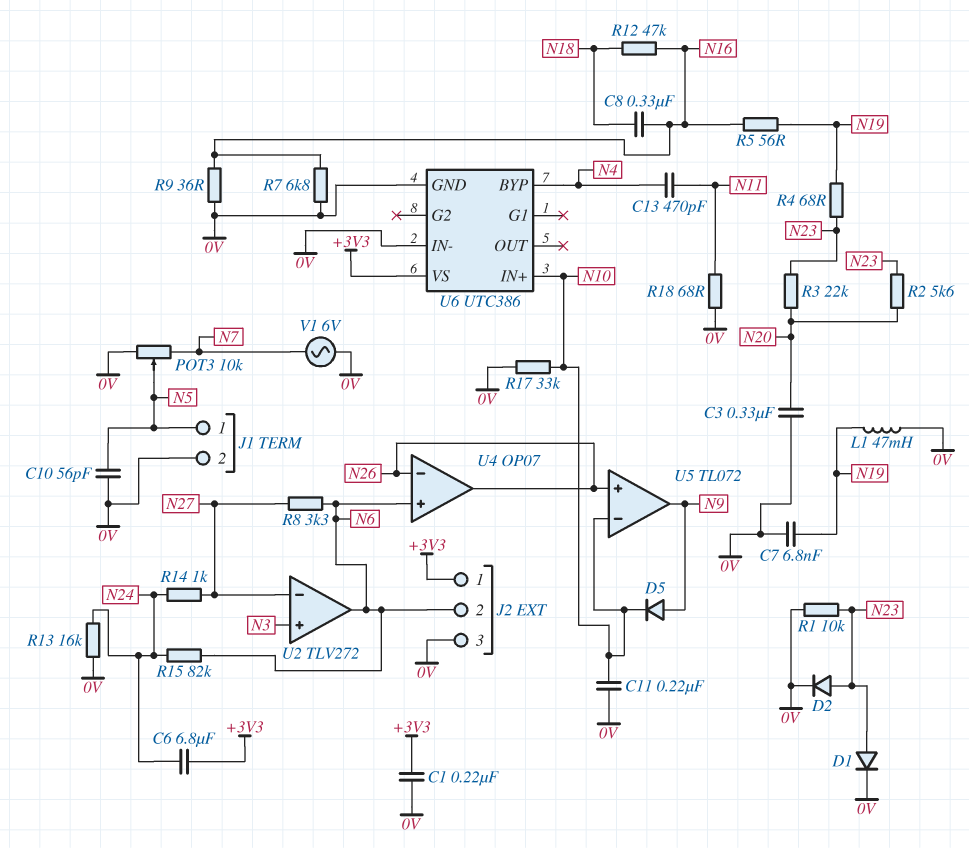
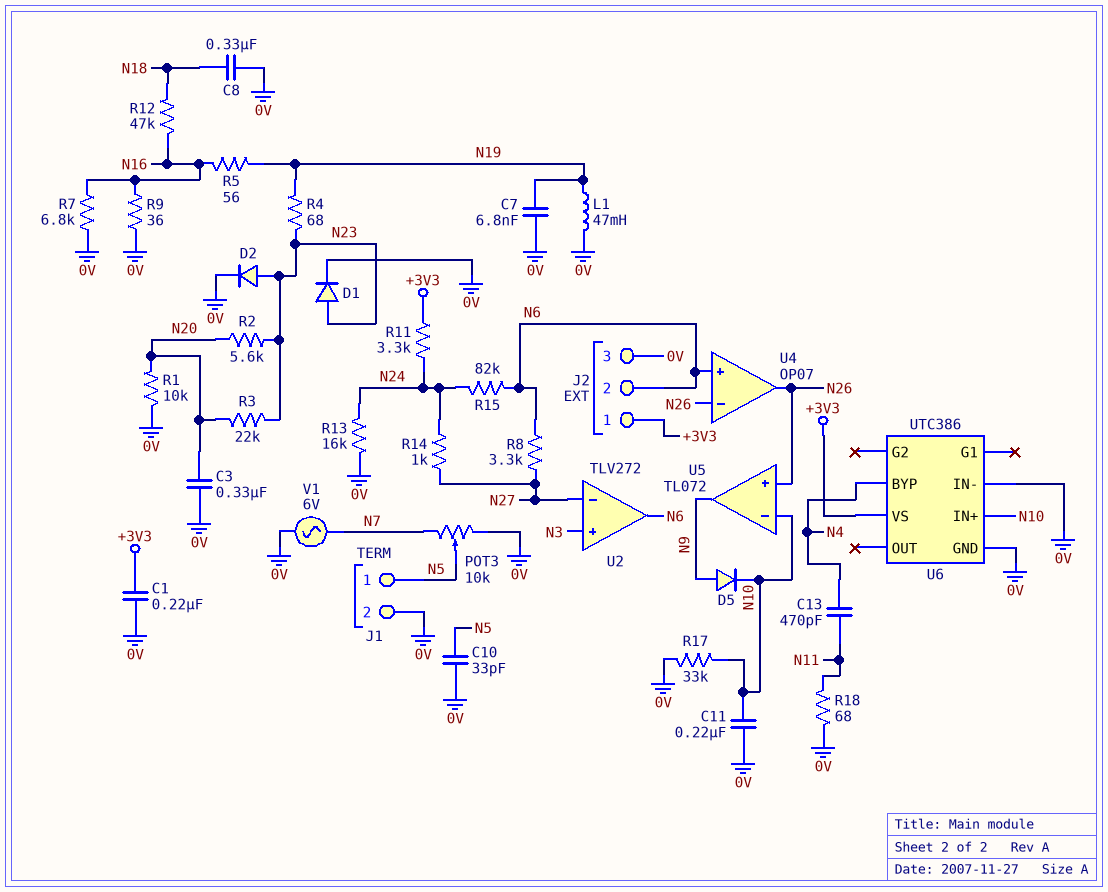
C6: 6.8uF (+3V3, N24) -> none
C8: 330nF (N16, N18) -> 330nF (0V, N18)
C10: 56pF (0V, N5) -> 33pF (0V, N5)
R1: 10k (0V, N23) -> 10k (0V, N20)
R11: none -> 3.3k (+3V3, N24)

